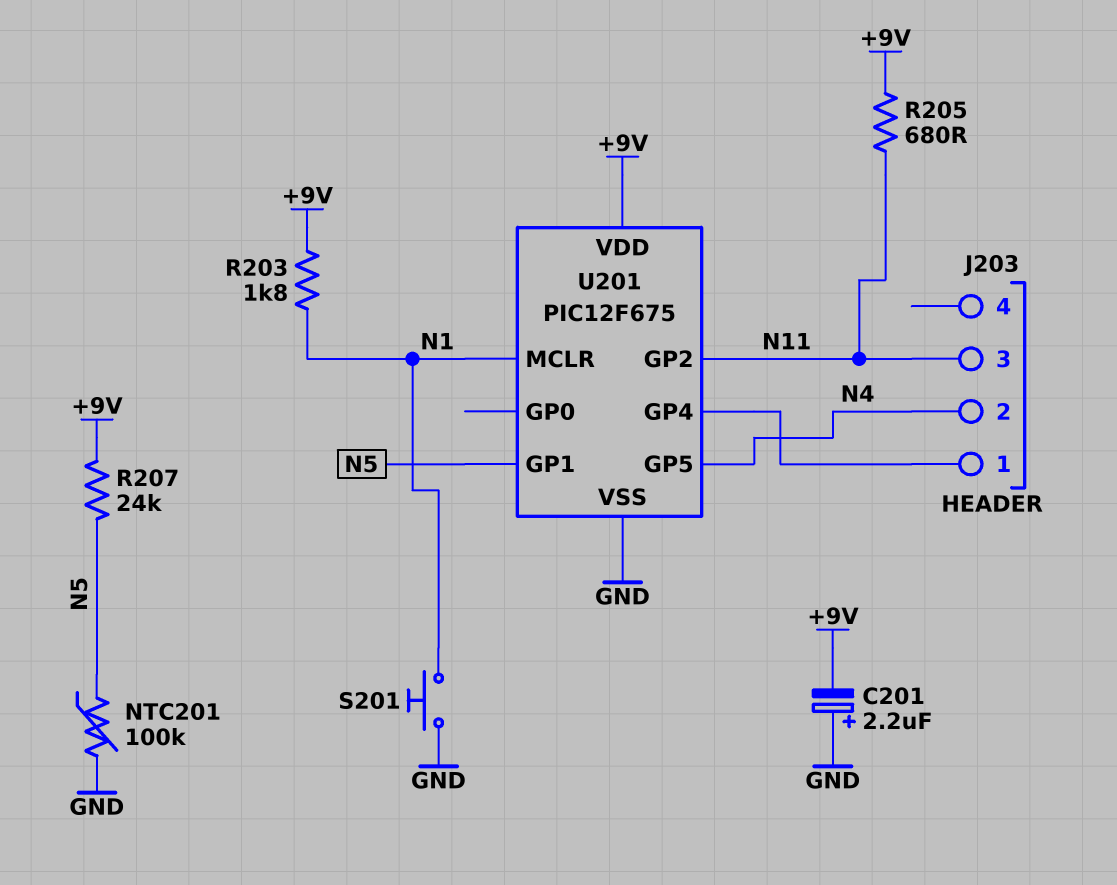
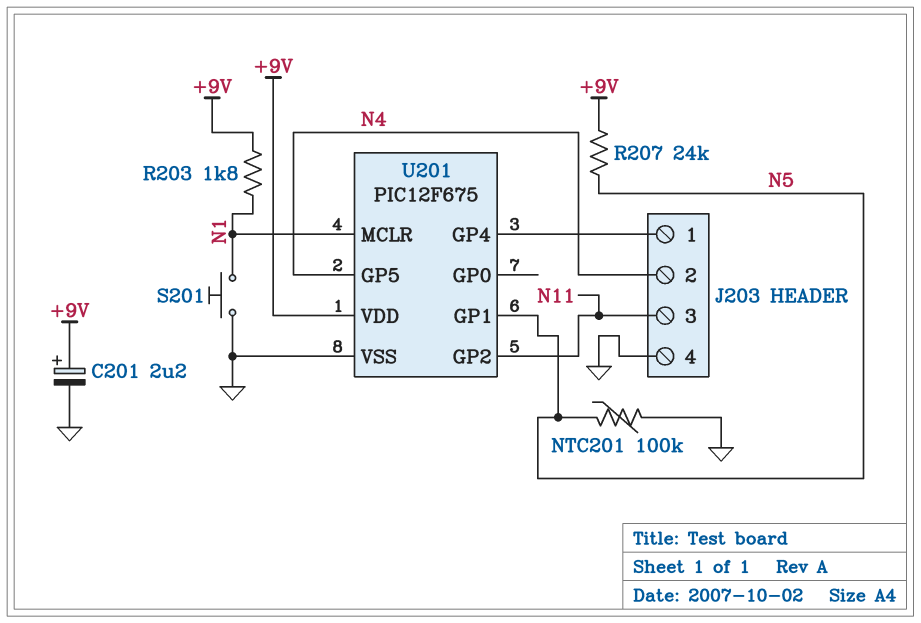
C201: 2.2uF (plus GND, minus +9V) -> 2.2uF (plus +9V, minus GND)
J203 pin 4: none -> GND
R205: 680 (+9V, N11) -> none

